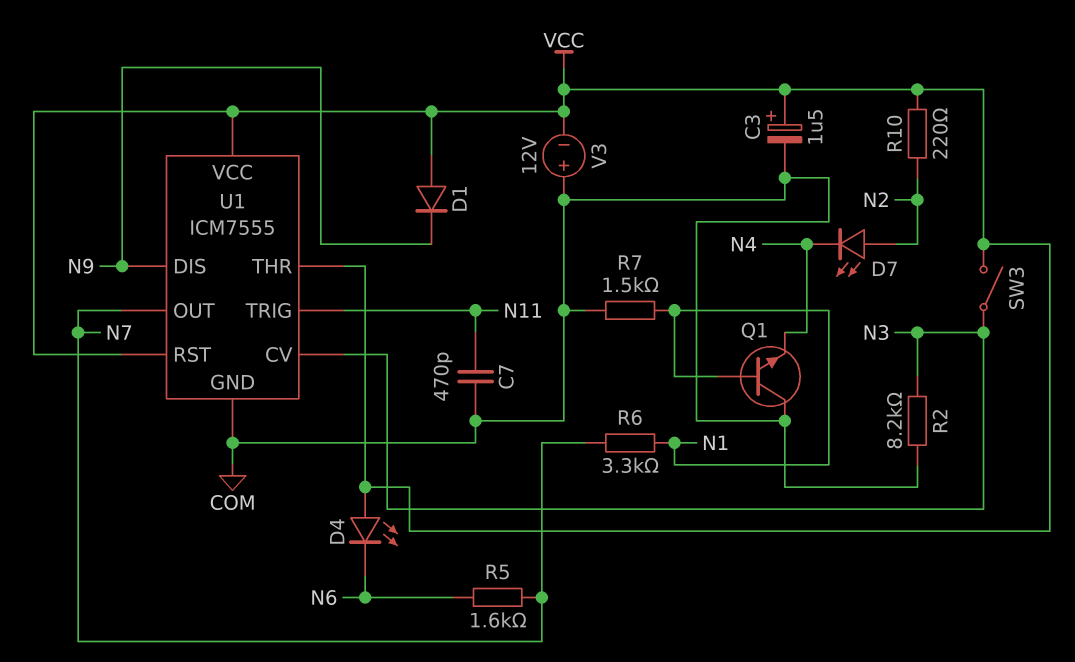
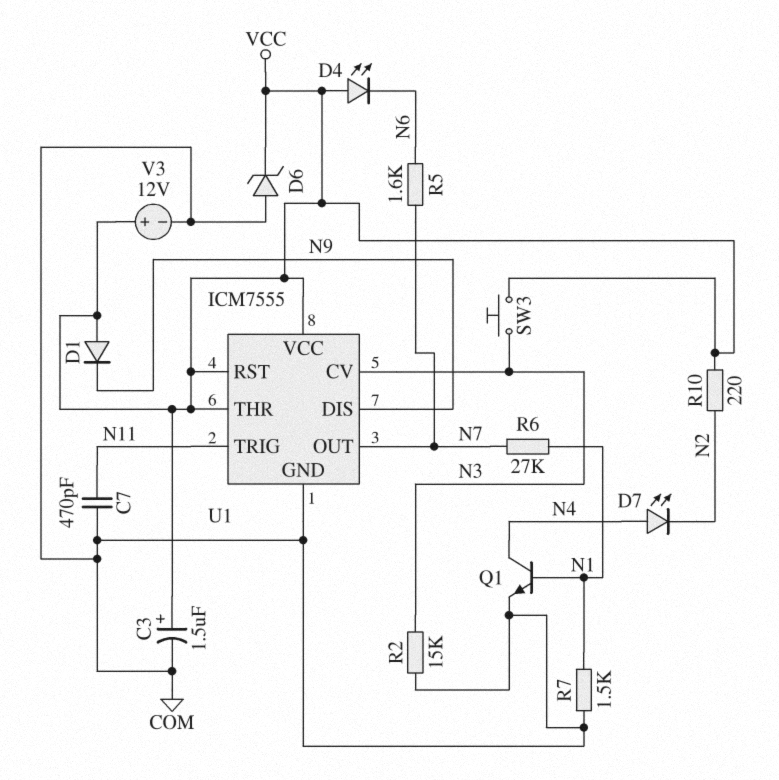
D6: none -> zener (A COM, K VCC)
D7: LED (A N2, K N4) -> LED (A N4, K N2)
Q1: NPN (B N1, C COM, E N4) -> NPN (B N1, C N4, E COM)
R2: 8.2k (COM, N3) -> 15k (COM, N3)
R6: 3.3k (N1, N7) -> 27k (N1, N7)
SW3: switch (N3, VCC) -> button (N3, VCC)
V3: 12V (plus COM, minus VCC) -> 12V (plus VCC, minus COM)

